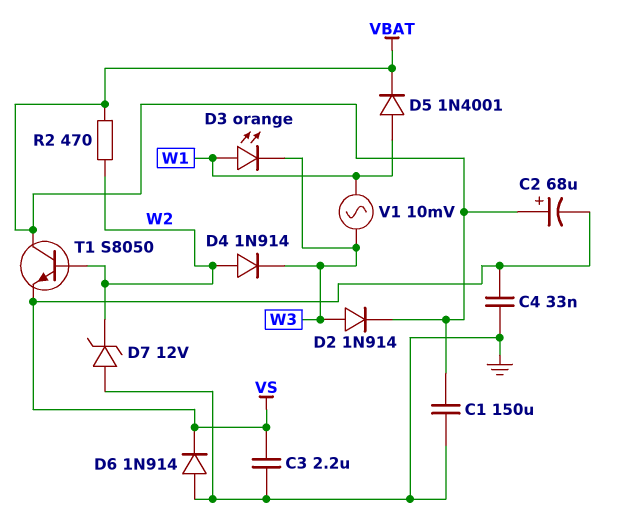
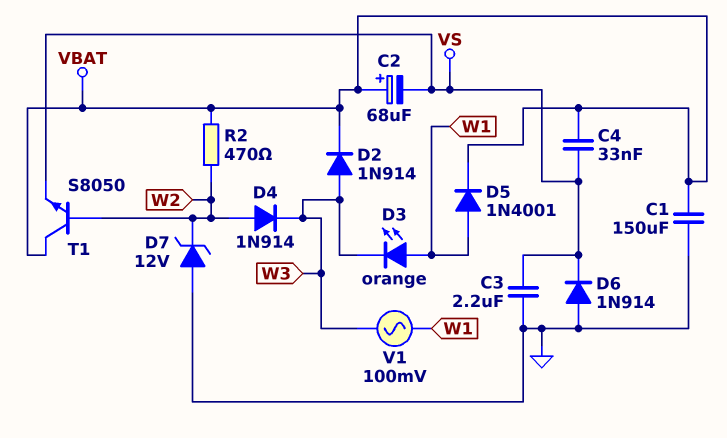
C4: 33nF (GND, VS) -> 33nF (VBAT, VS)
V1: AC 10mV (W1, W3) -> AC 100mV (W1, W3)

